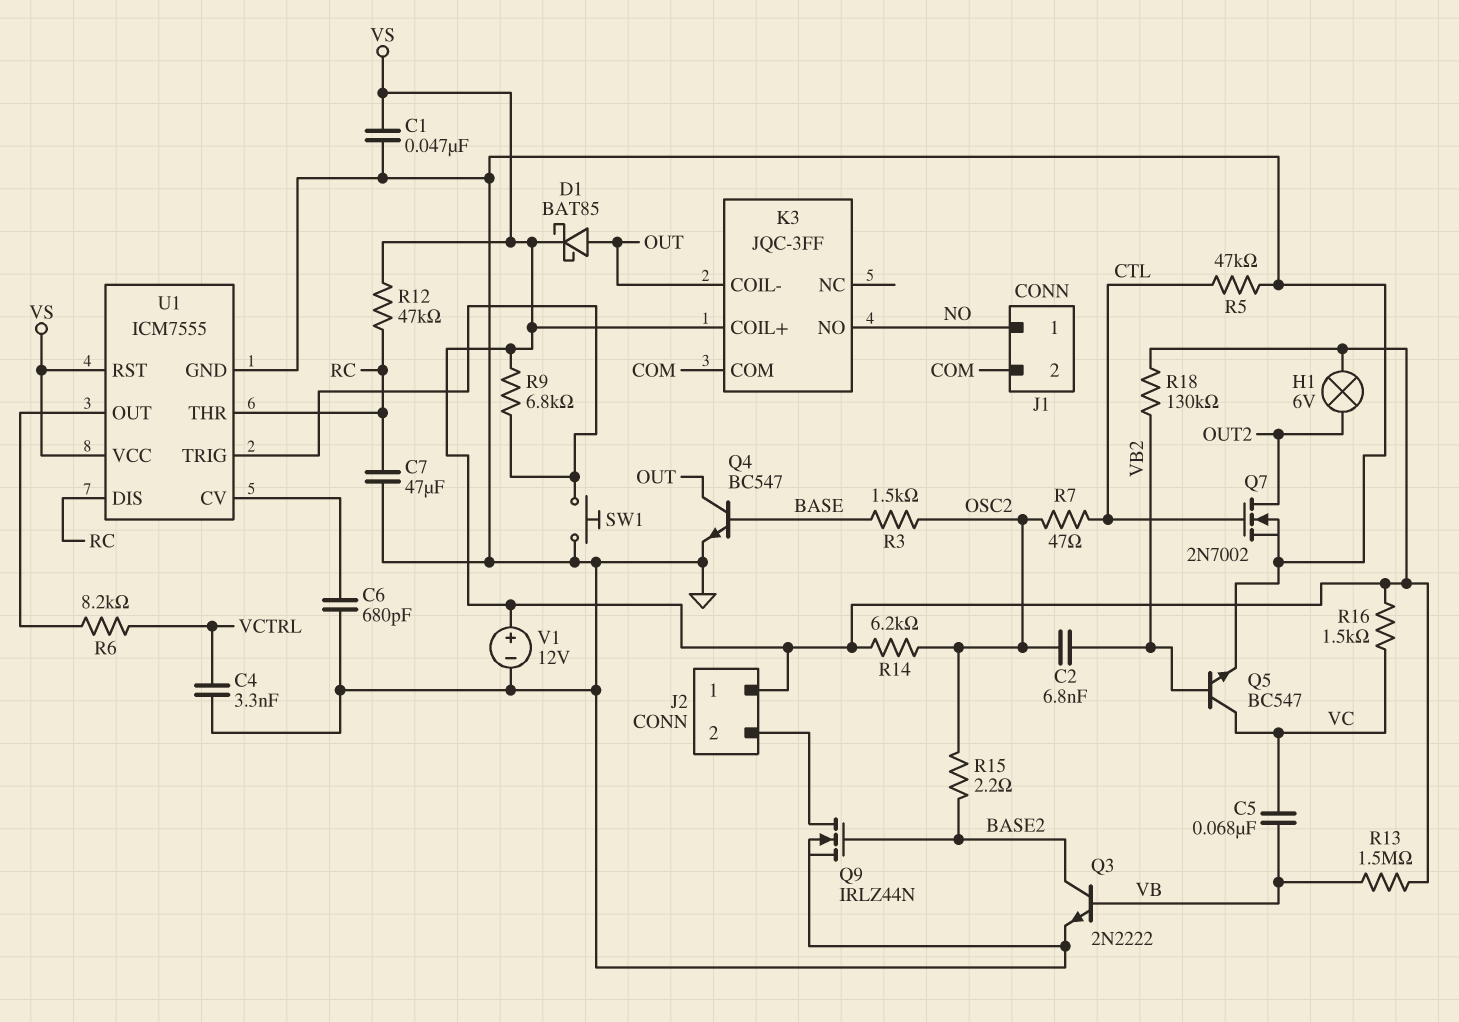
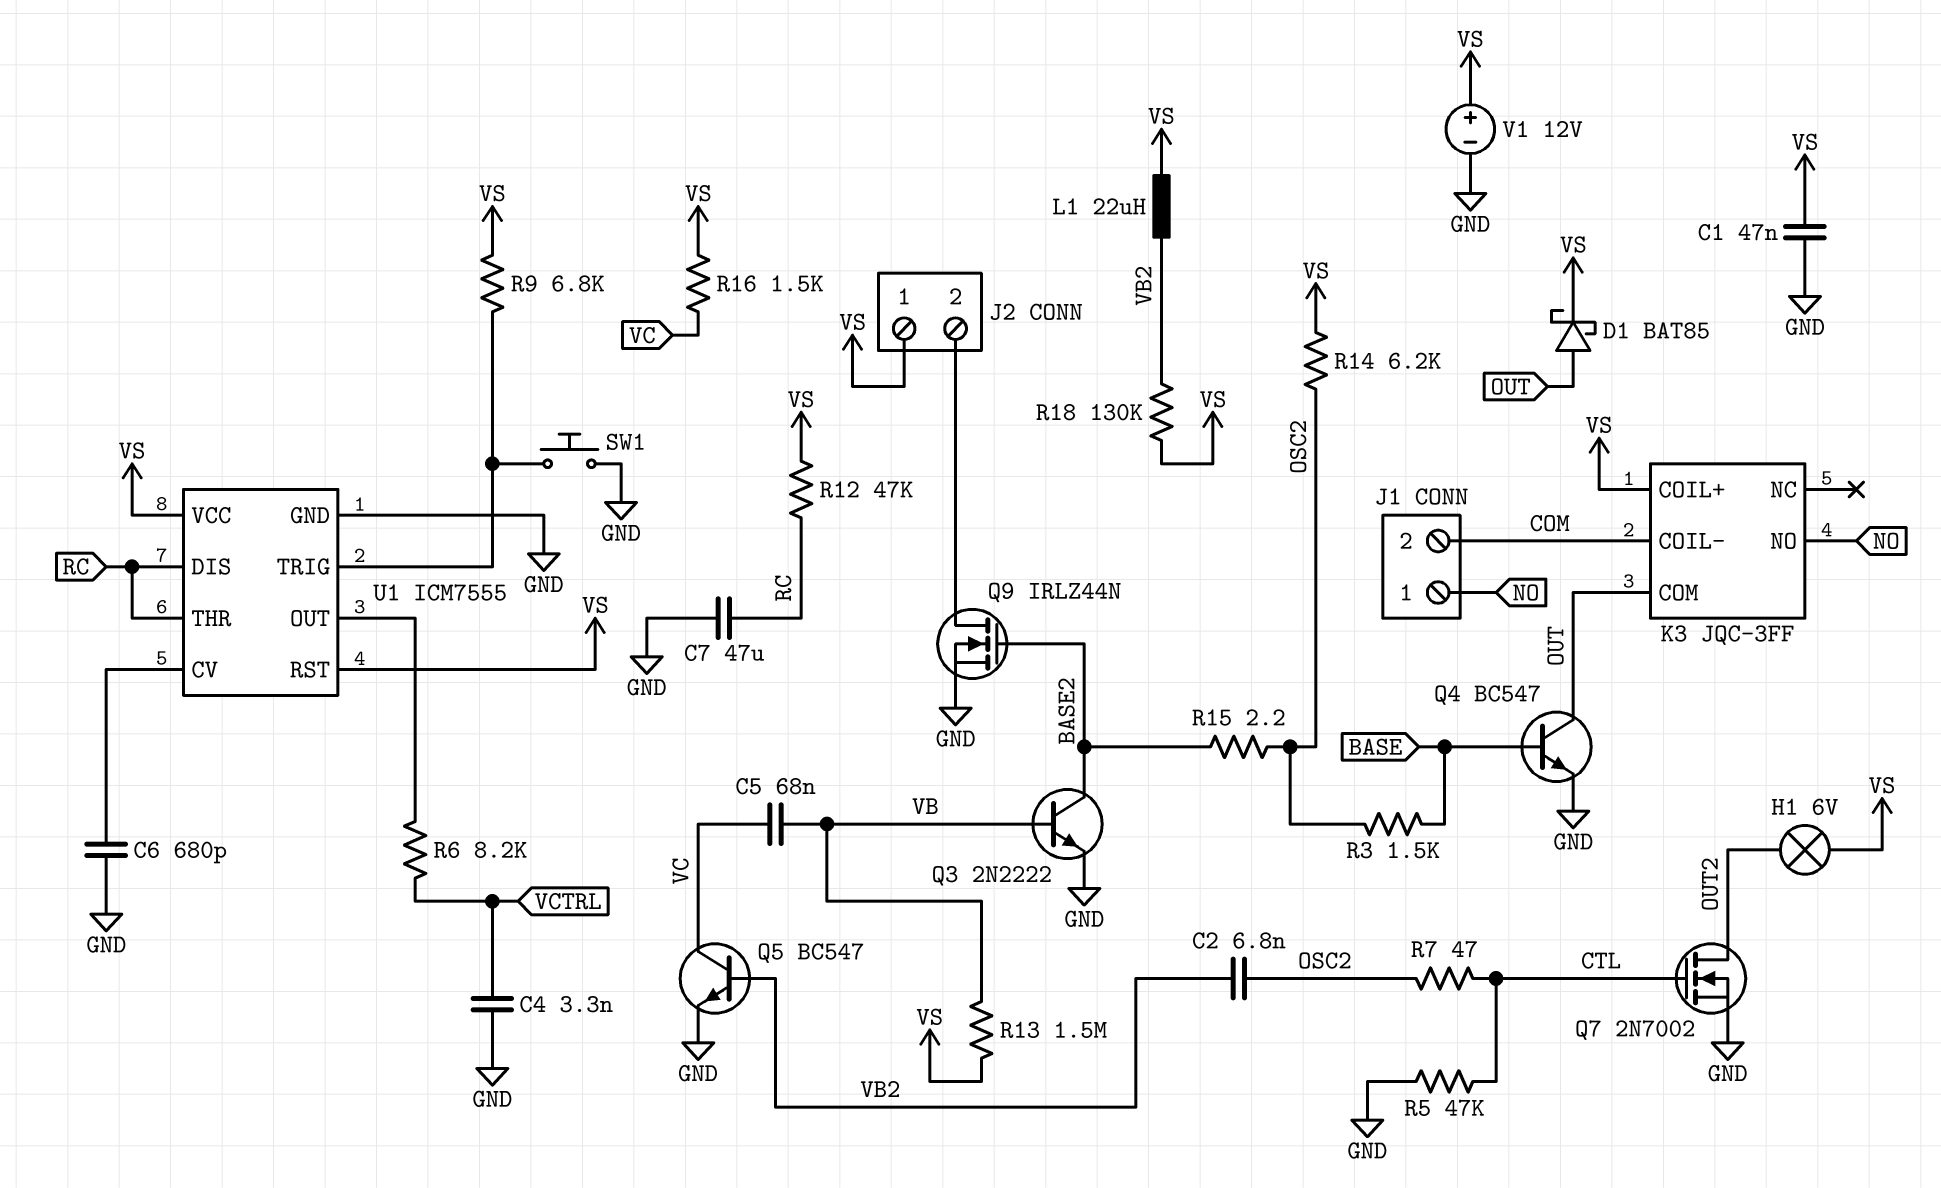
K3 pin COIL-: OUT -> COM
K3 pin COM: COM -> OUT
L1: none -> 22uH (VB2, VS)

